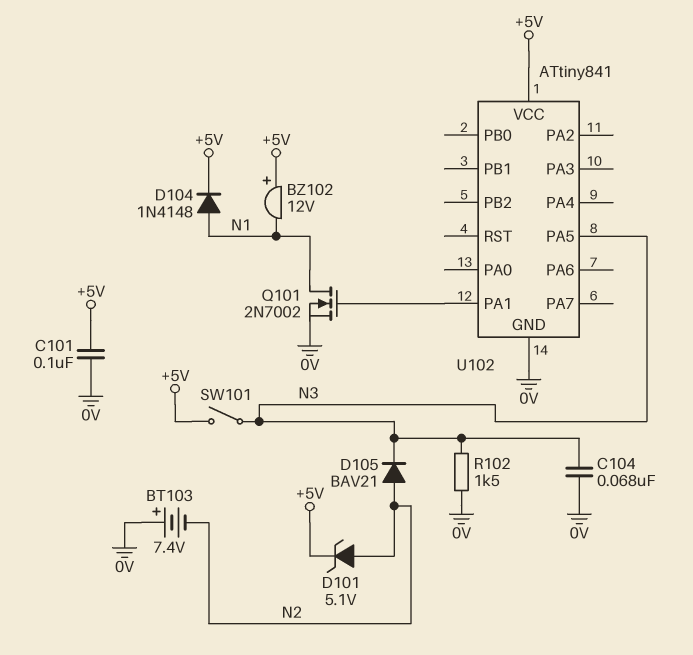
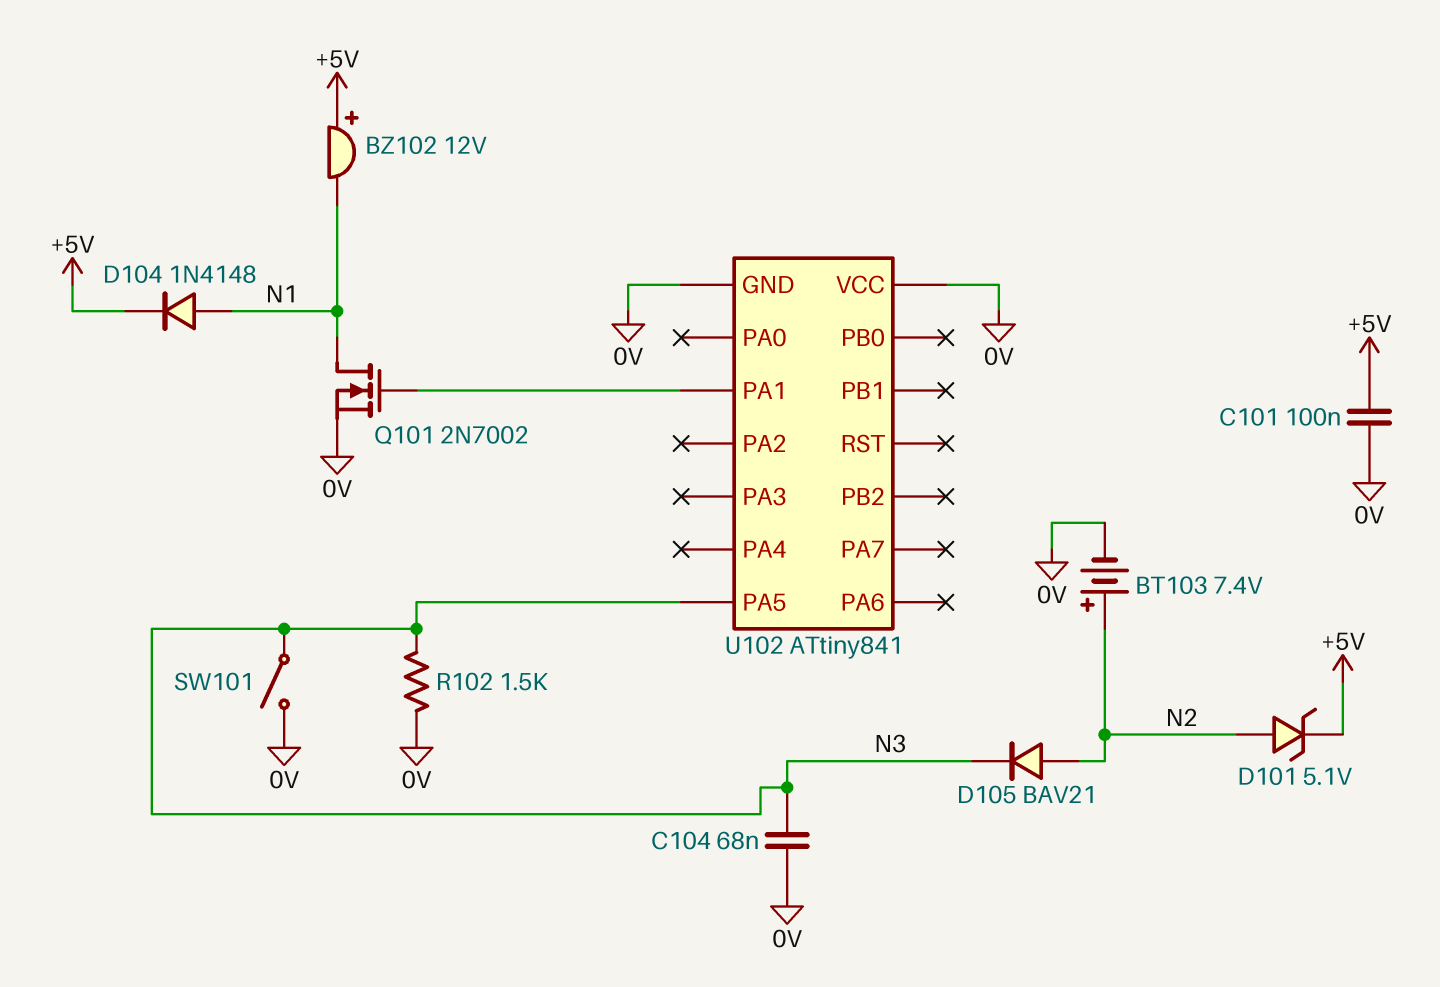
BT103: 7.4V (plus 0V, minus N2) -> 7.4V (plus N2, minus 0V)
SW101: switch (+5V, N3) -> switch (0V, N3)
U102 pin VCC: +5V -> 0V

